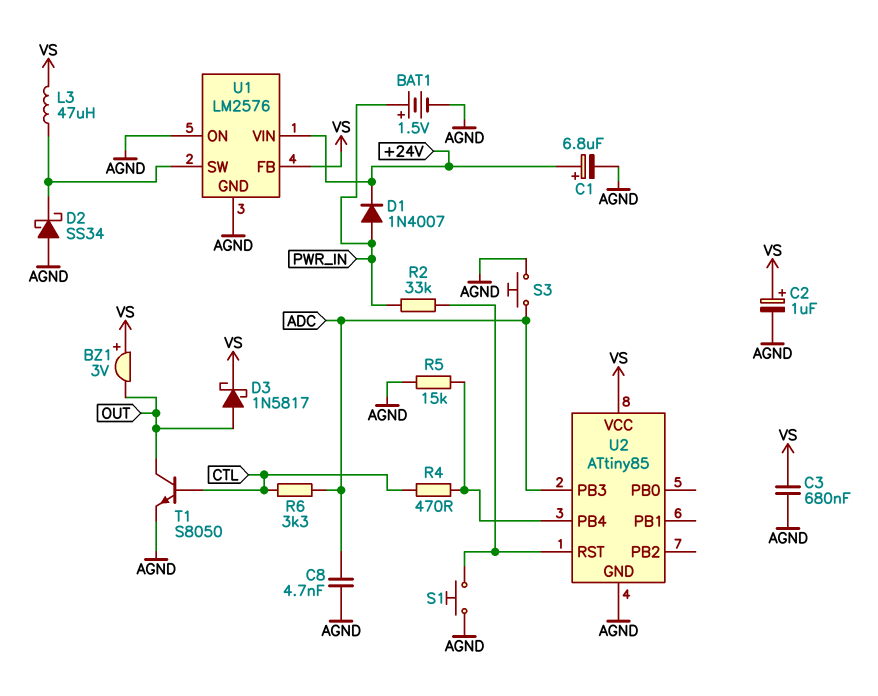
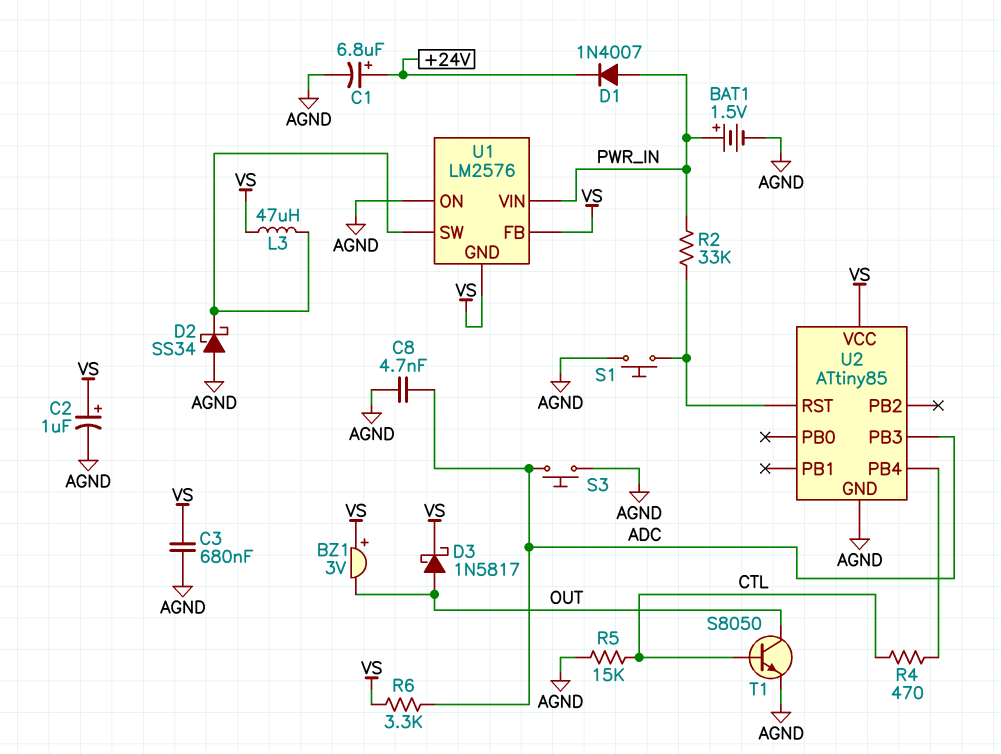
R5: 15k (AGND, U2/PB4) -> 15k (AGND, CTL)
R6: 3.3k (ADC, CTL) -> 3.3k (ADC, VS)
U1 pin GND: AGND -> VS
U1 pin VIN: +24V -> PWR_IN

